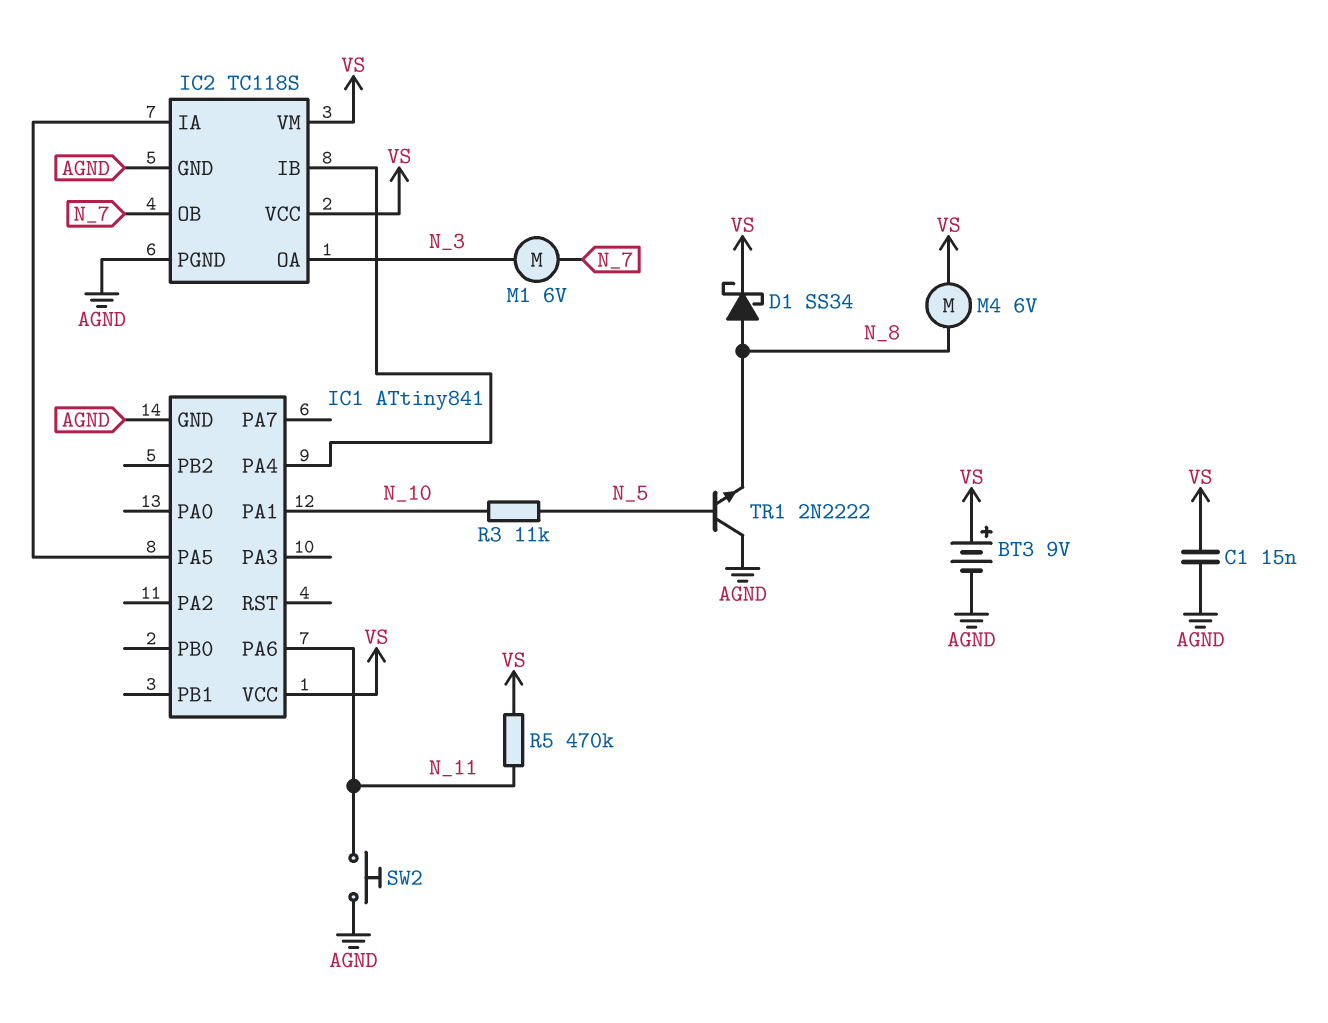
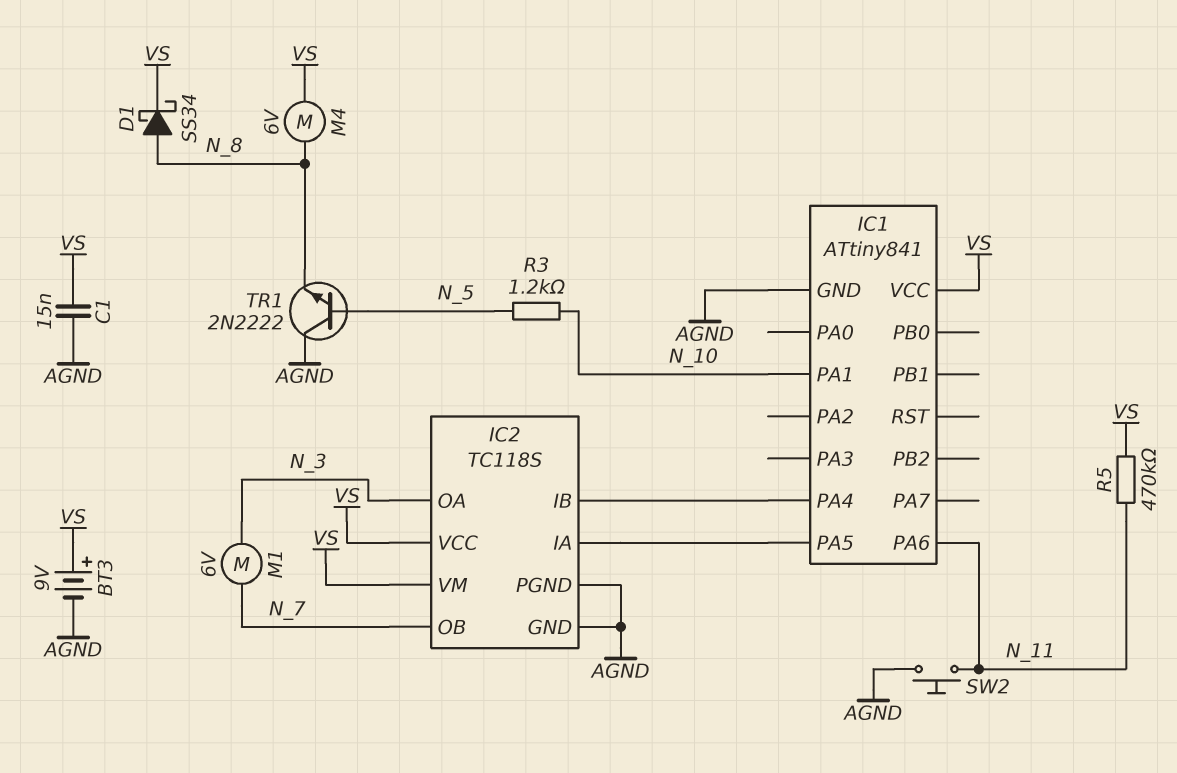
R3: 11k (N_5, N_10) -> 1.2k (N_5, N_10)

